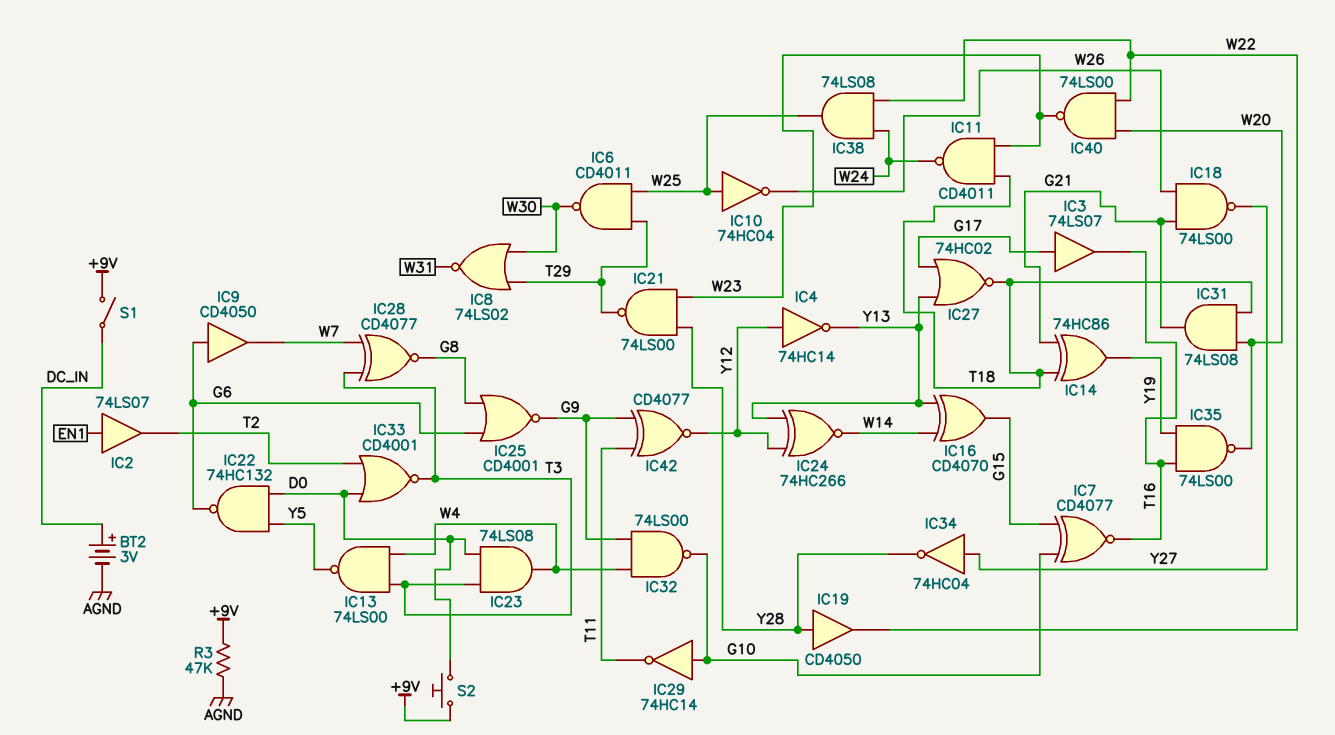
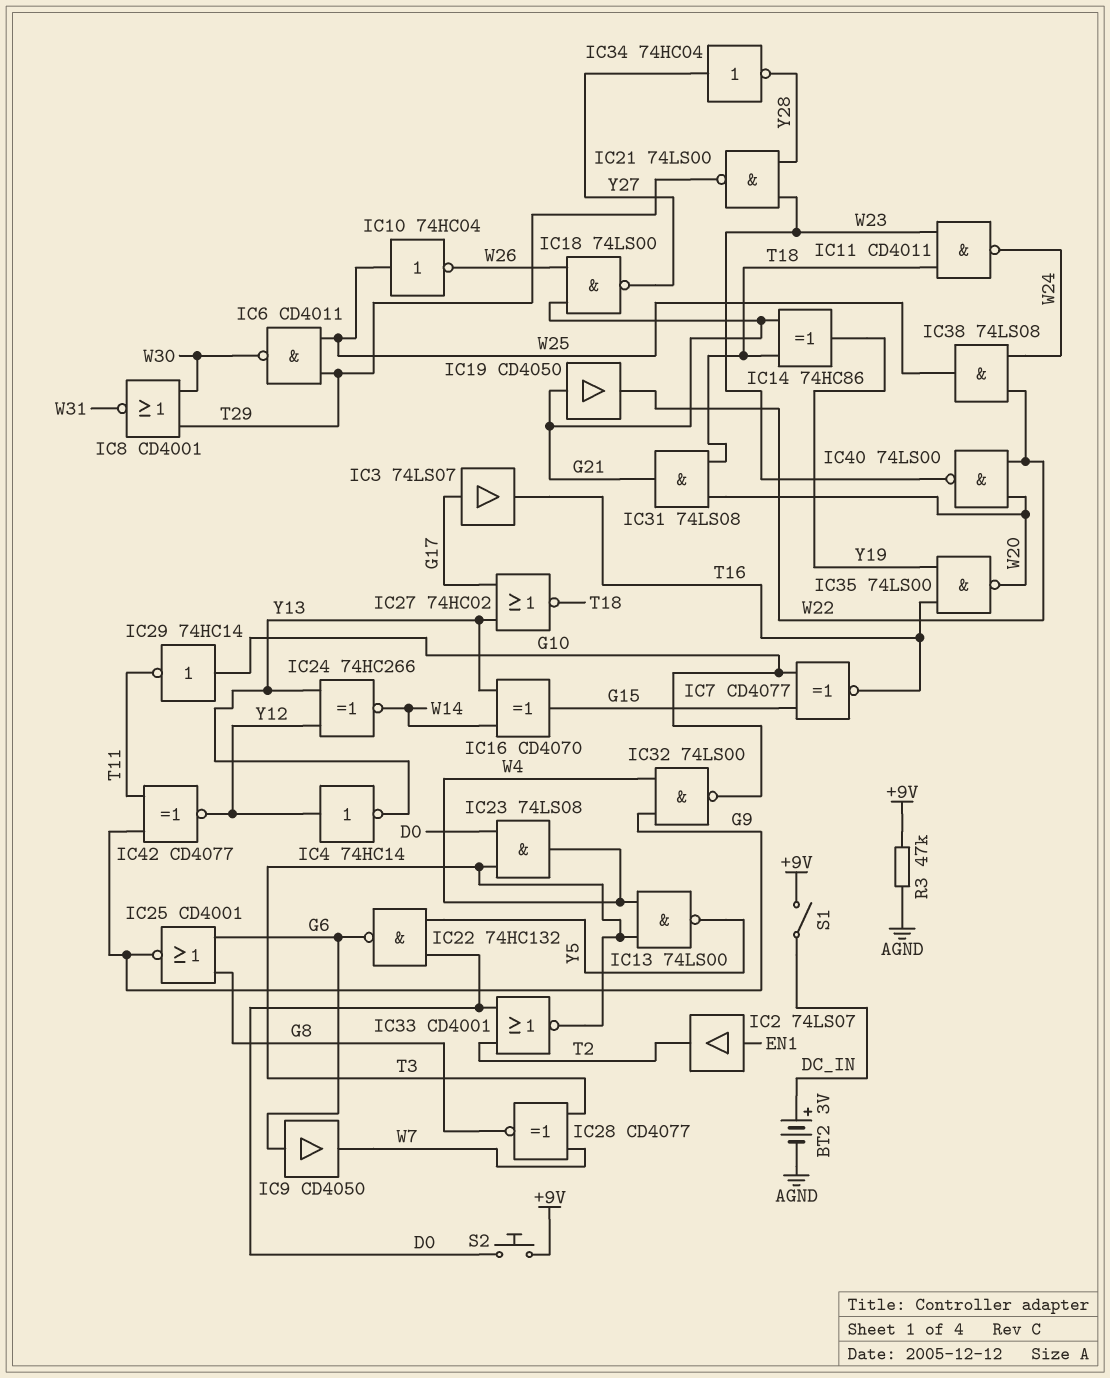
IC8: NOR 74LS02 (in T29, in W30, out W31) -> NOR CD4001 (in T29, in W30, out W31)
IC19: buffer CD4050 (in Y28, out W22) -> buffer CD4050 (in G21, out W22)

